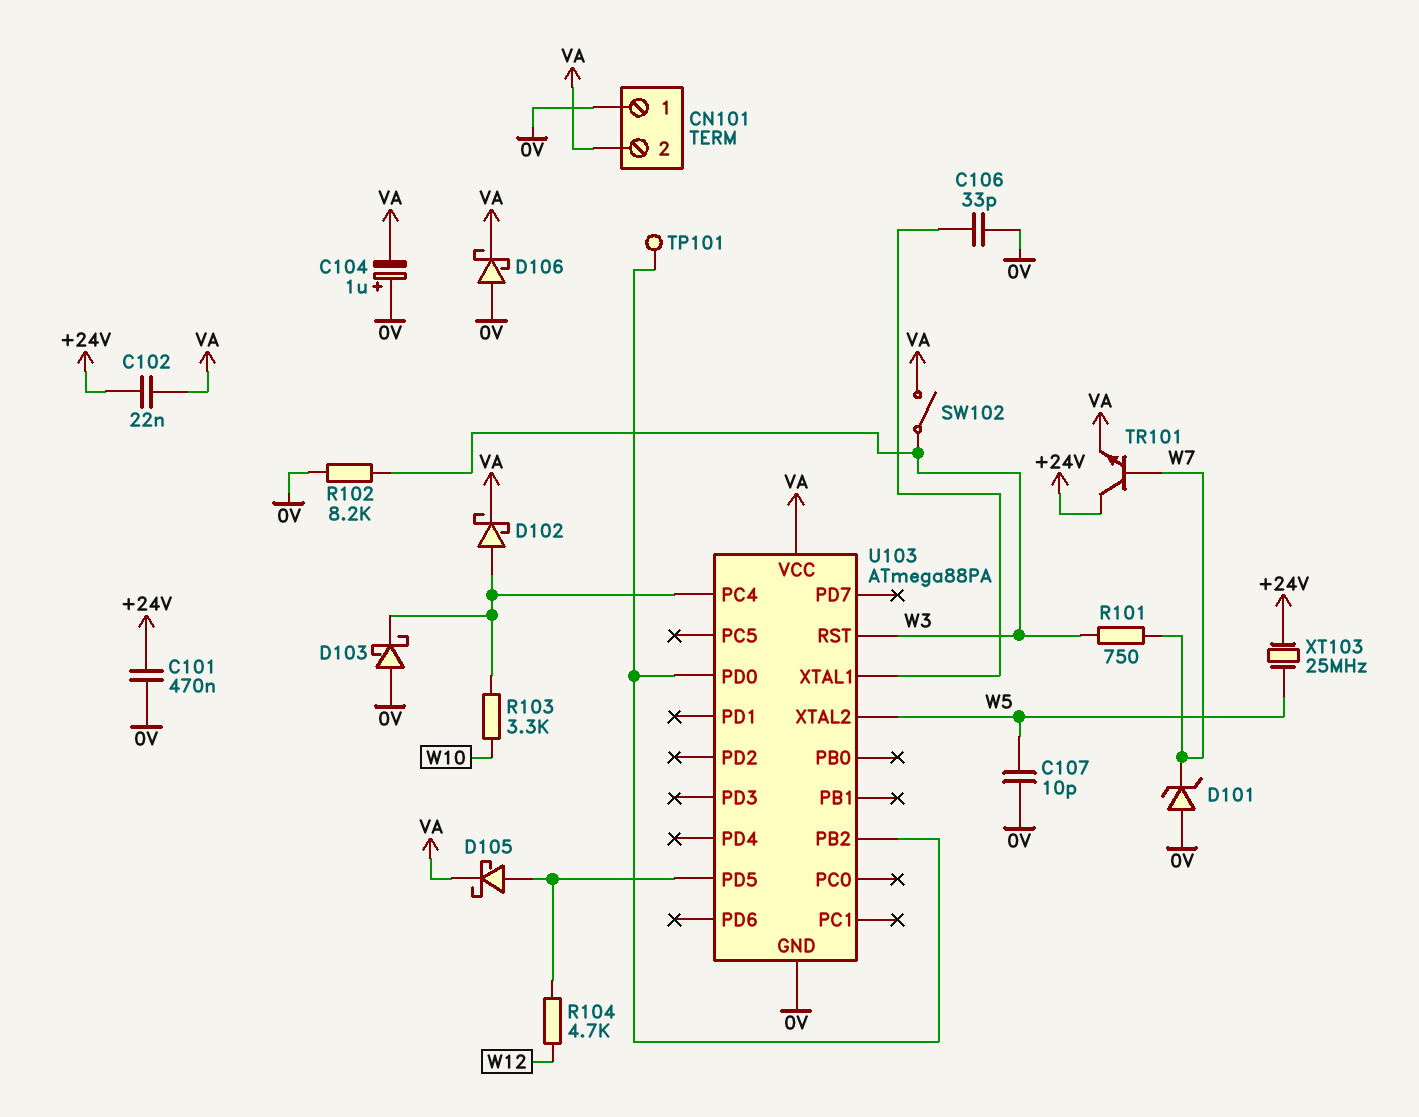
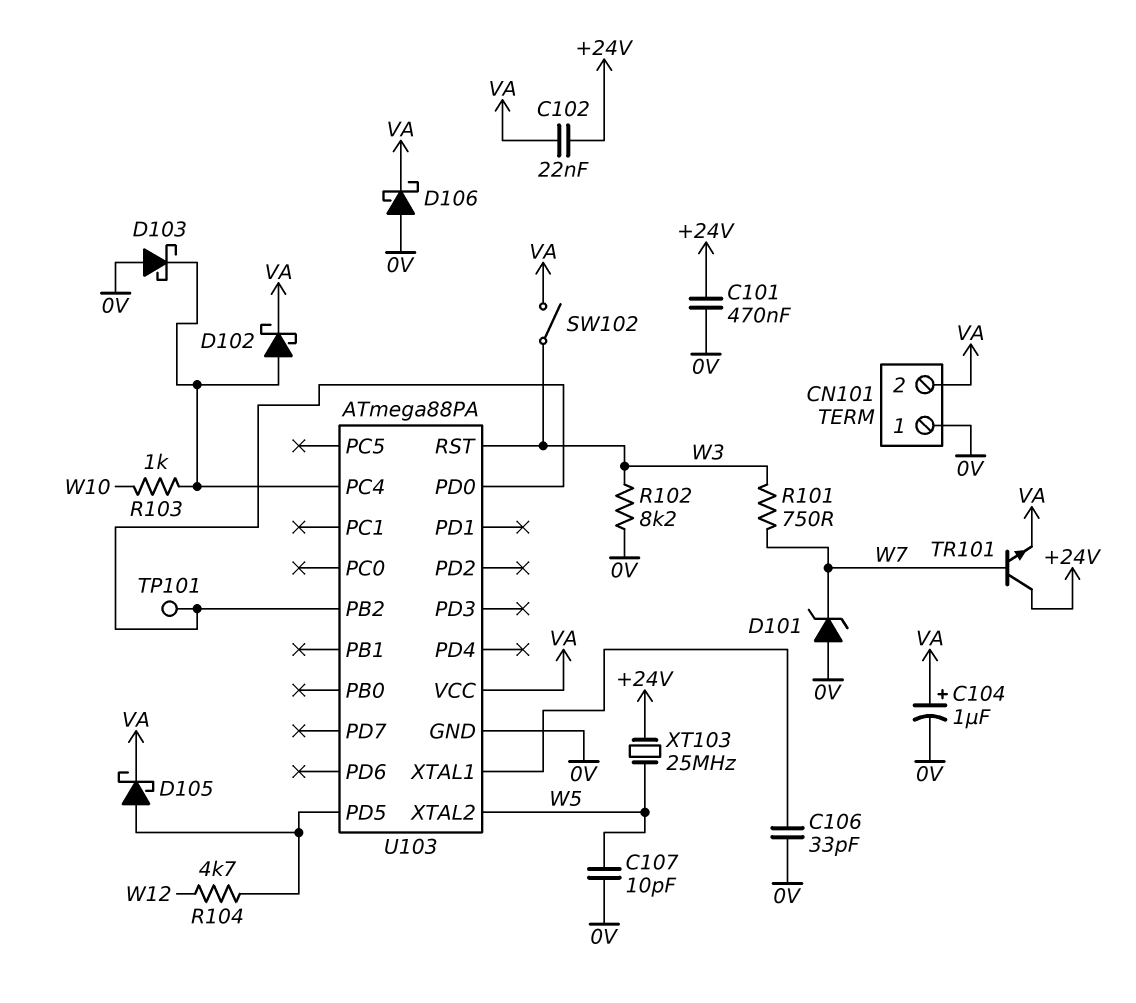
C104: 1uF (plus 0V, minus VA) -> 1uF (plus VA, minus 0V)
R103: 3.3k (U103/PC4, W10) -> 1k (U103/PC4, W10)

